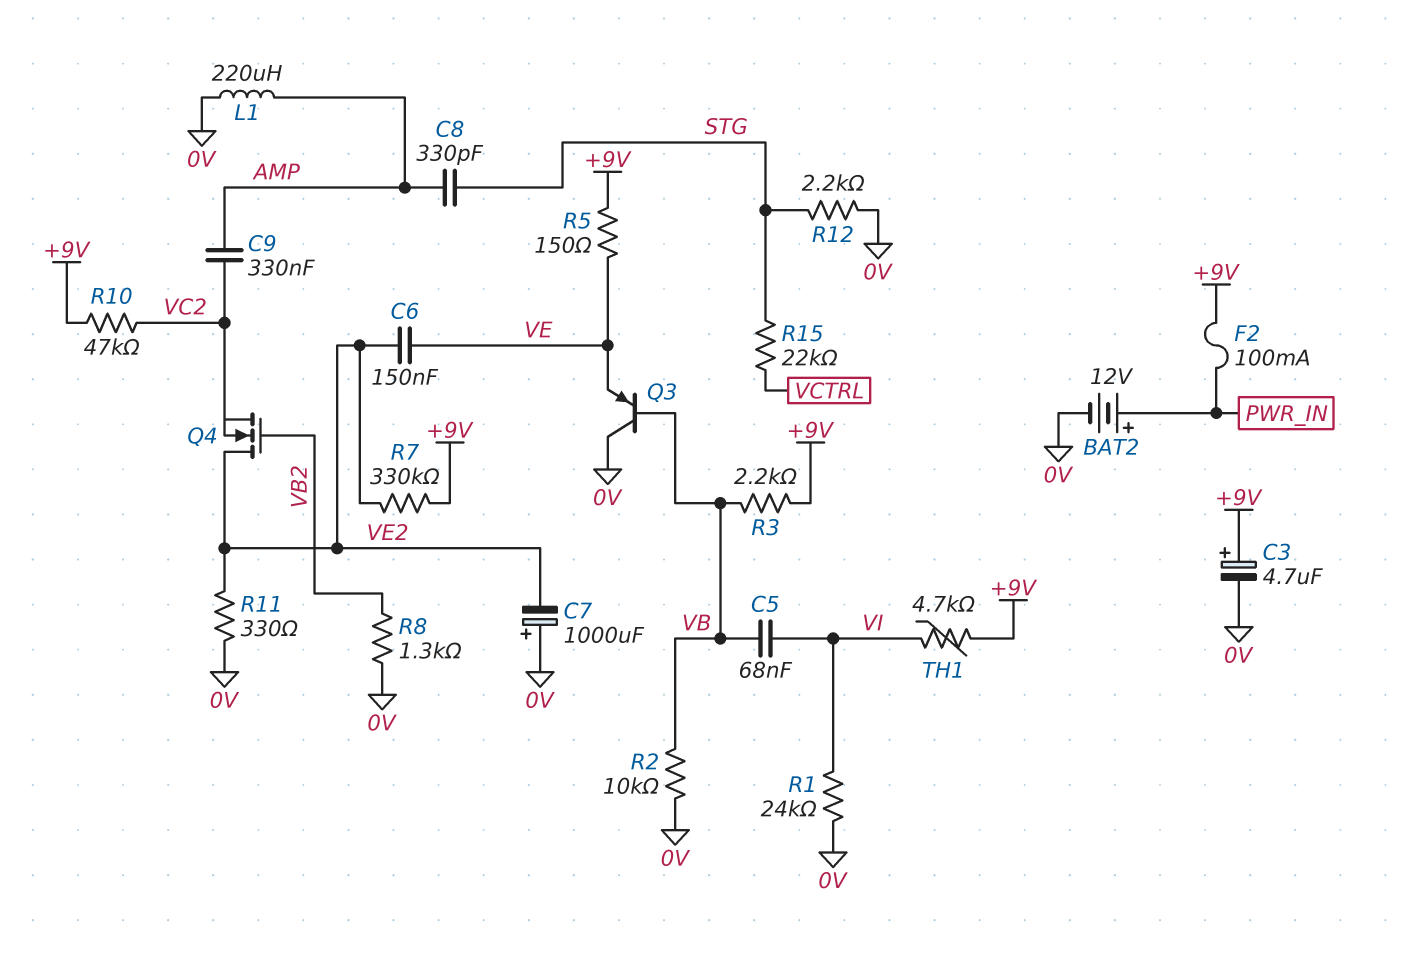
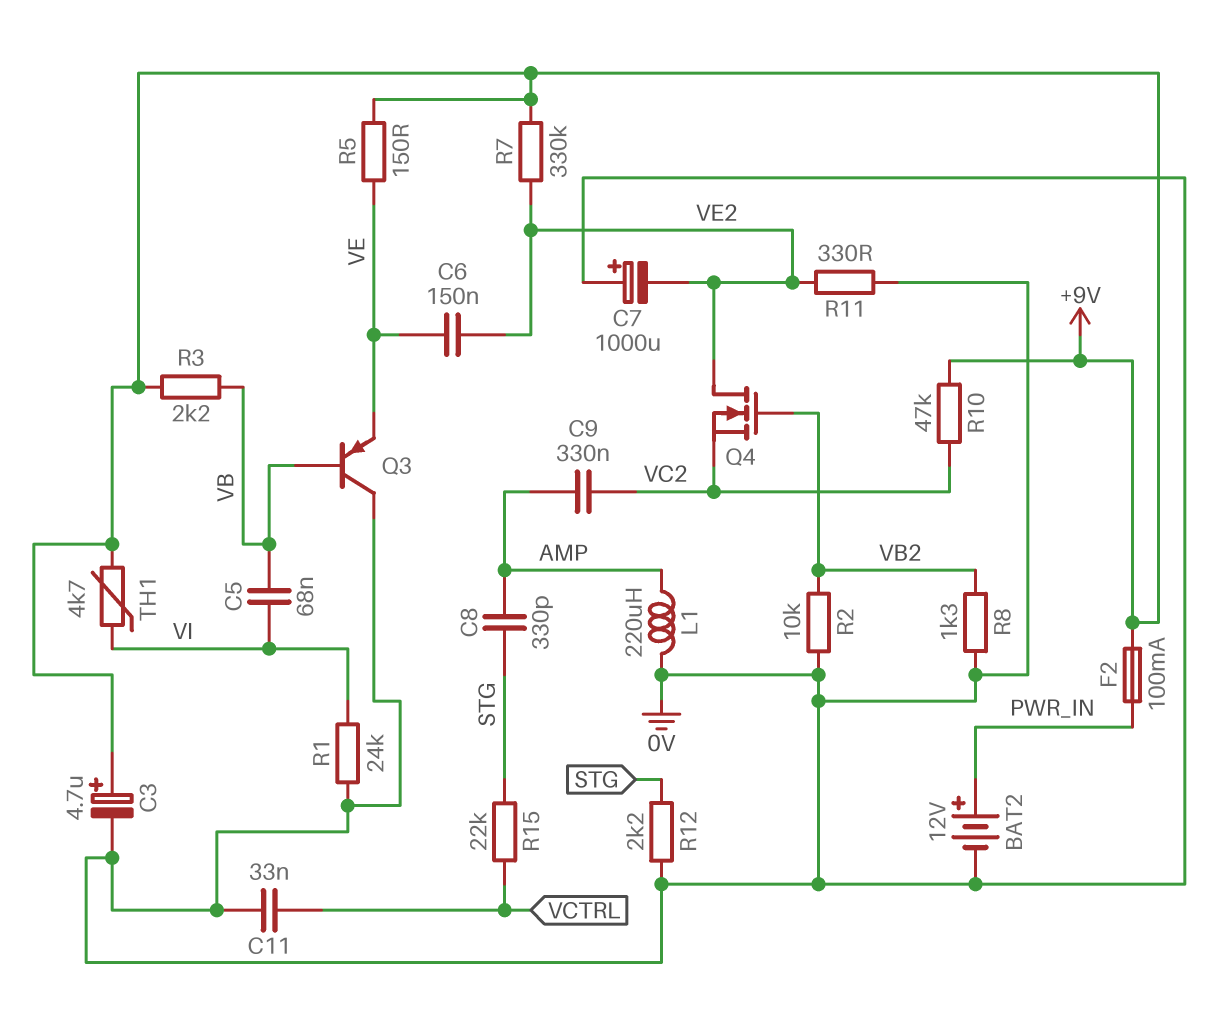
C11: none -> 33nF (0V, VCTRL)
R2: 10k (0V, VB) -> 10k (0V, VB2)

